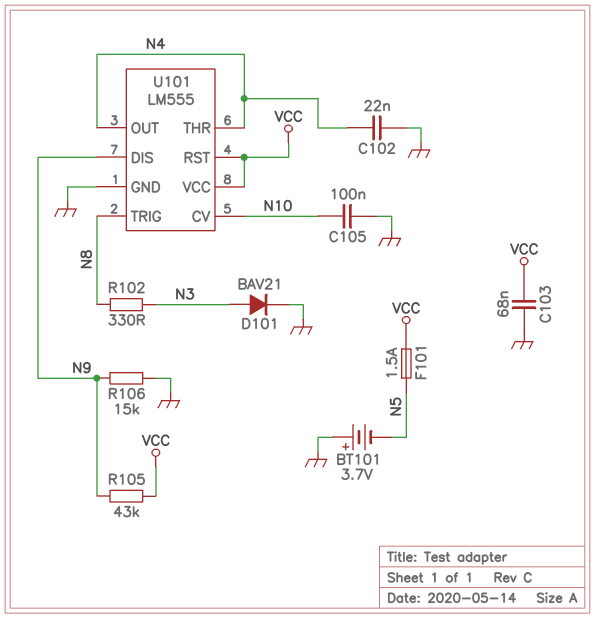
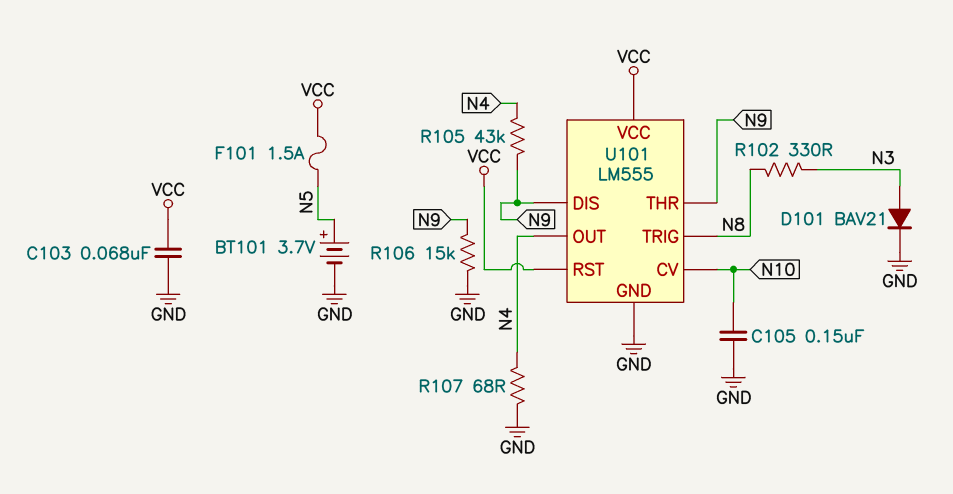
BT101: 3.7V (plus GND, minus N5) -> 3.7V (plus N5, minus GND)
C102: 22nF (GND, N4) -> none
C105: 100nF (GND, N10) -> 150nF (GND, N10)
R105: 43k (N9, VCC) -> 43k (N4, N9)
R107: none -> 68 (GND, N4)
U101 pin THR: N4 -> N9

